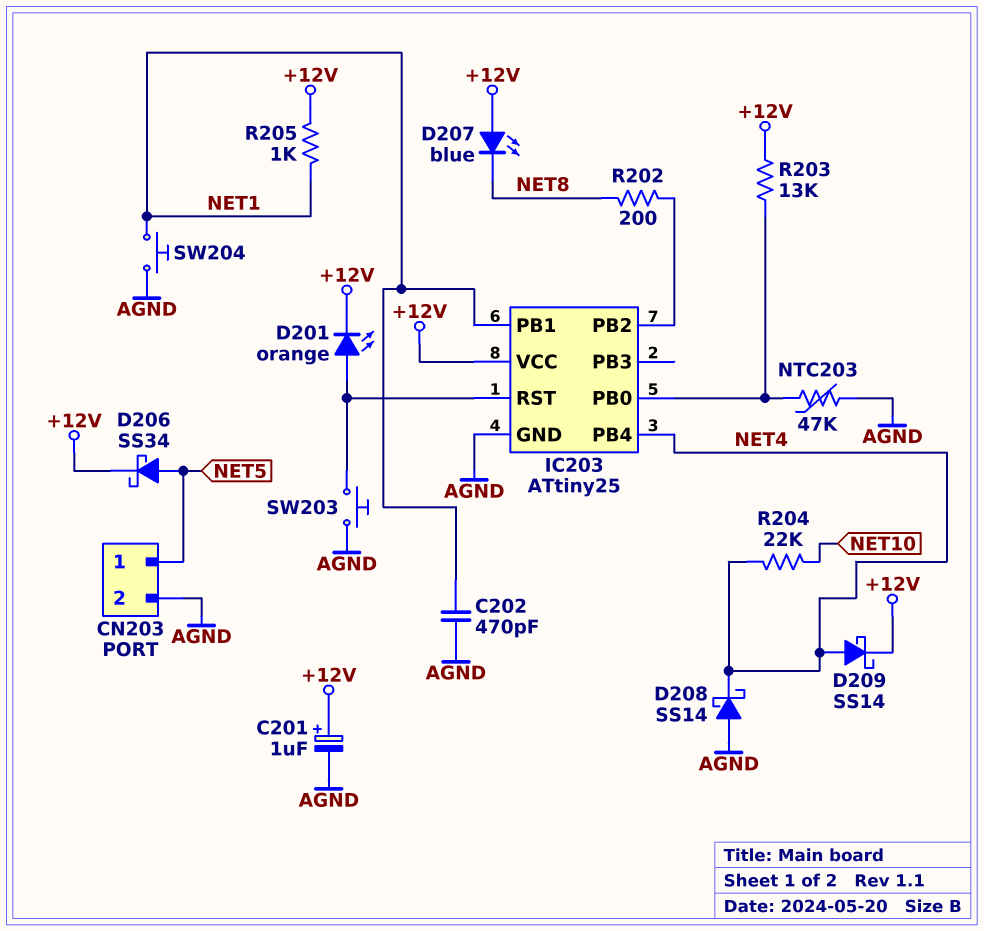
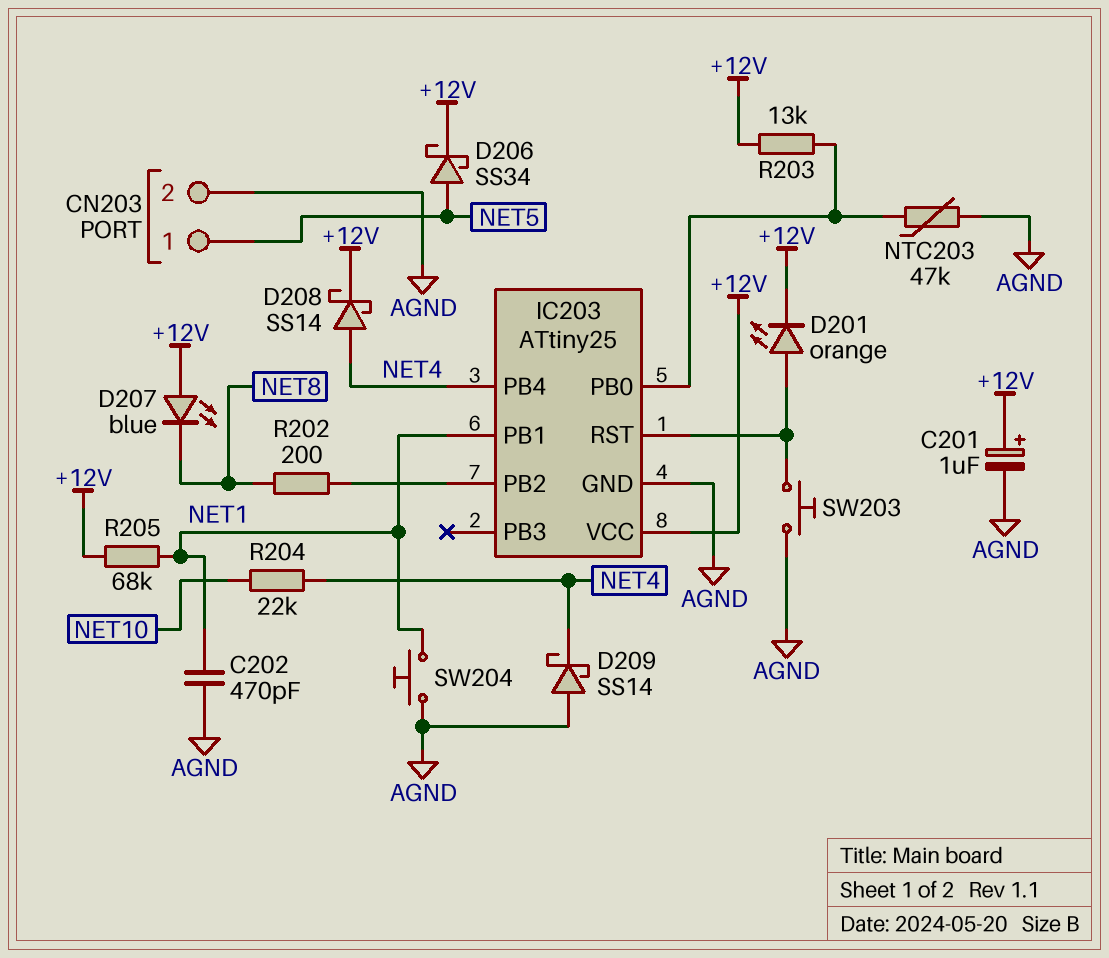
D208: schottky SS14 (A AGND, K NET4) -> schottky SS14 (A NET4, K +12V)
D209: schottky SS14 (A NET4, K +12V) -> schottky SS14 (A AGND, K NET4)
R205: 1k (+12V, NET1) -> 68k (+12V, NET1)

